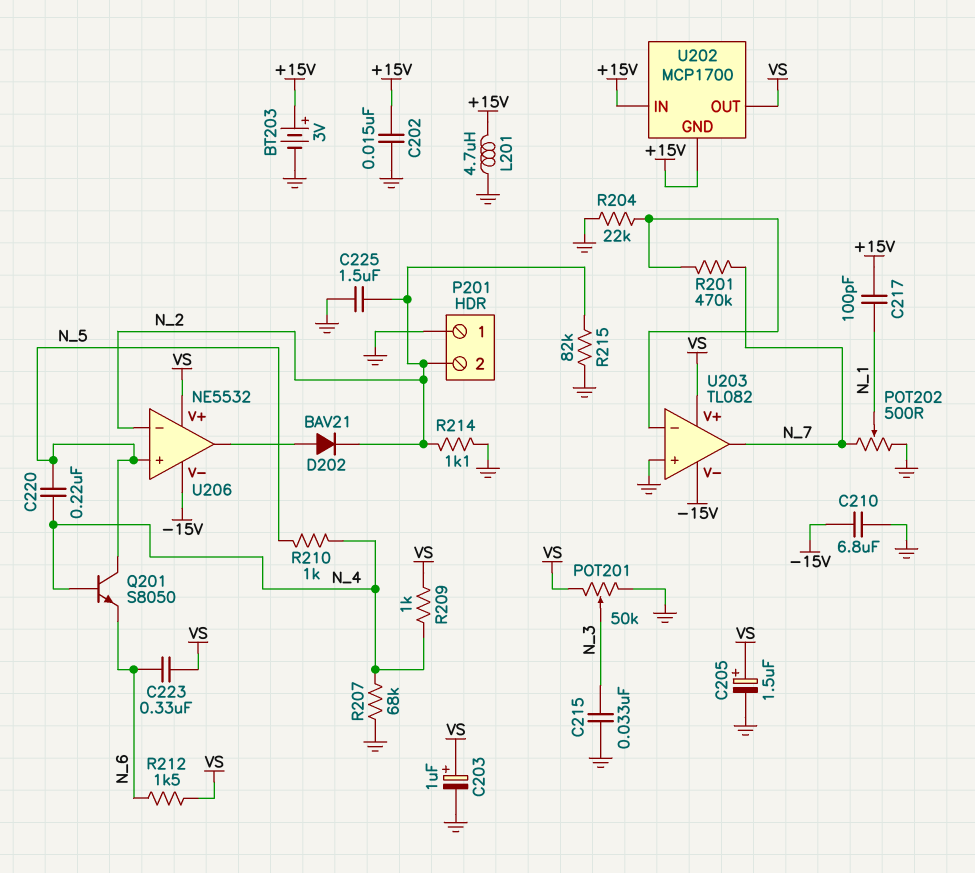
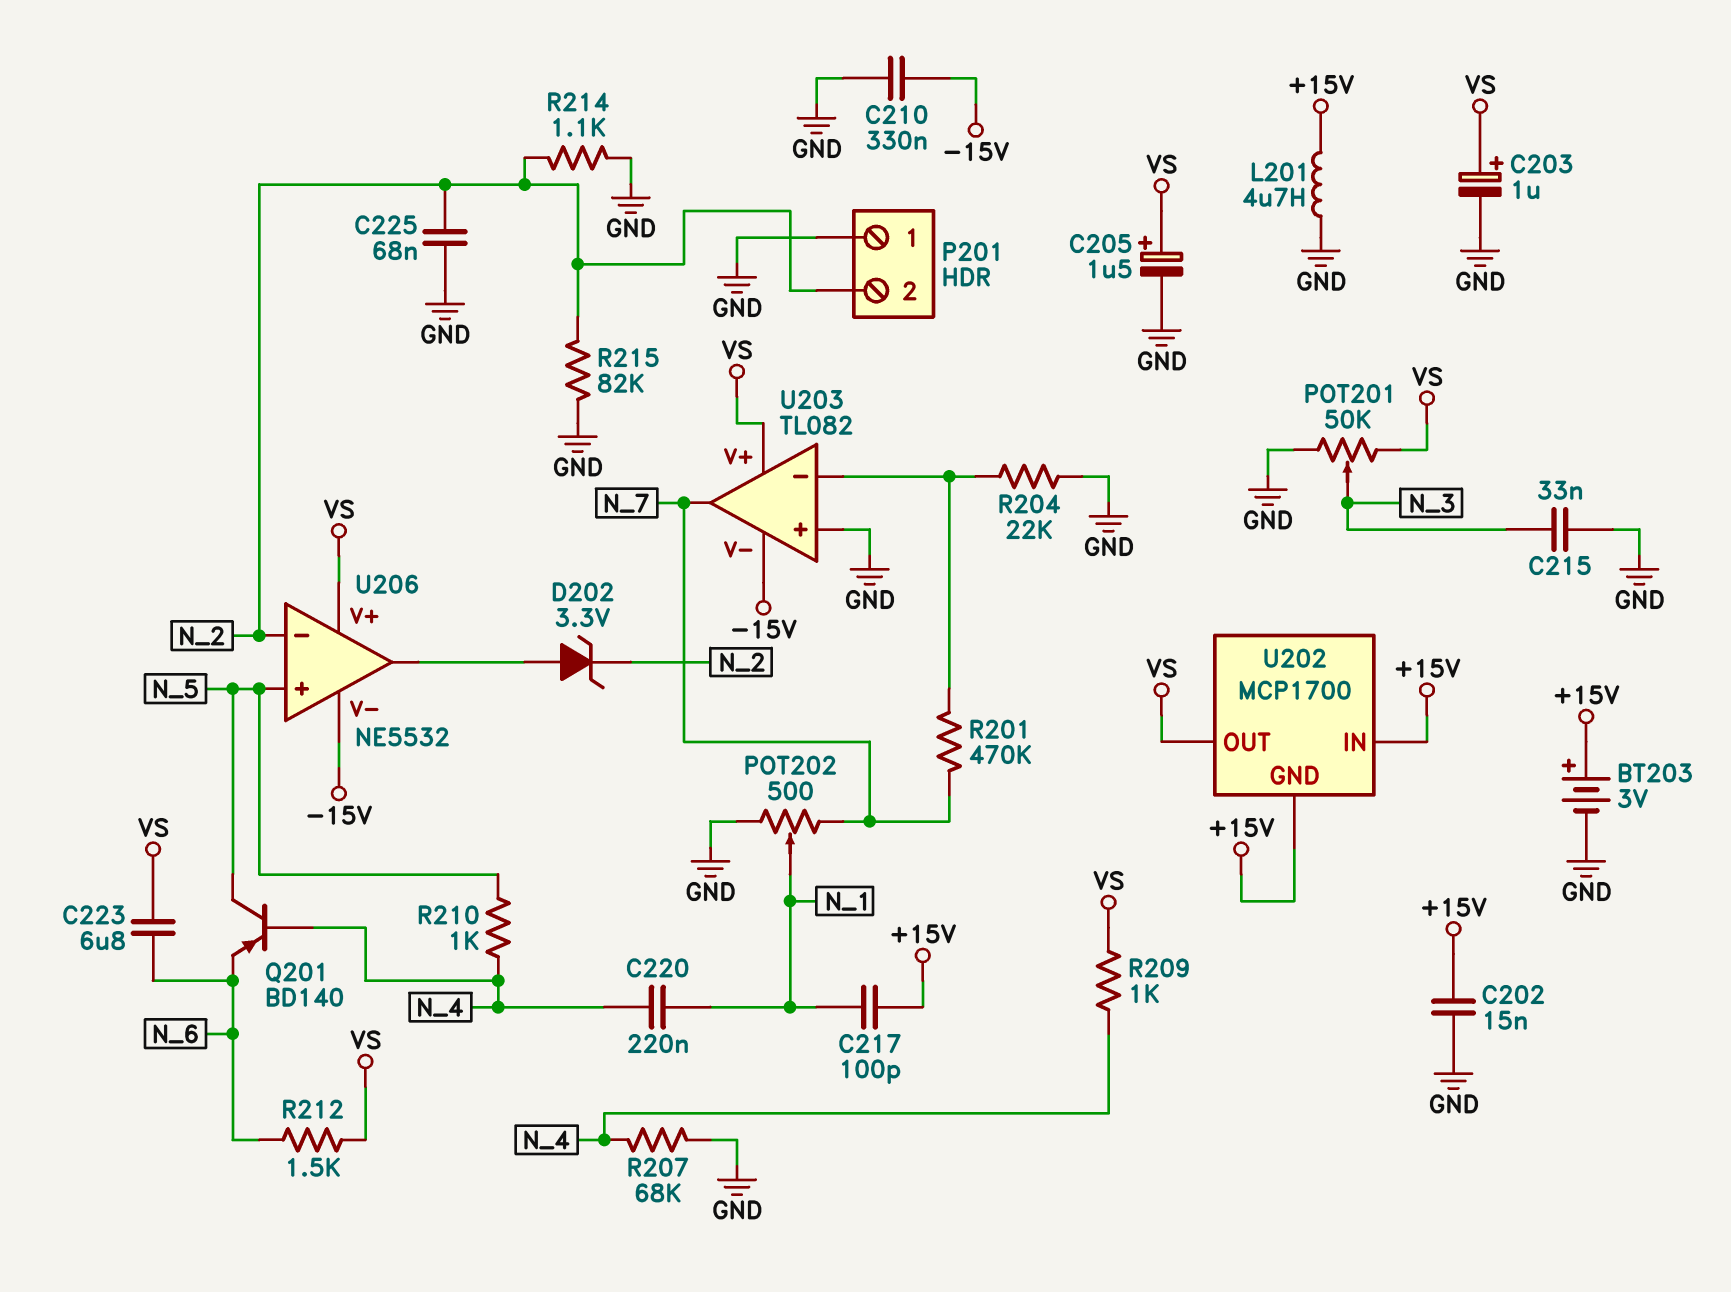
C210: 6.8uF (-15V, GND) -> 330nF (-15V, GND)
C220: 220nF (N_4, N_5) -> 220nF (N_1, N_4)
C223: 330nF (N_6, VS) -> 6.8uF (N_6, VS)
C225: 1.5uF (GND, N_2) -> 68nF (GND, N_2)
D202: diode BAV21 (A U206/out, K N_2) -> zener 3.3V (A U206/out, K N_2)
Q201: NPN S8050 (B N_4, C N_5, E N_6) -> PNP BD140 (B N_4, C N_5, E N_6)

